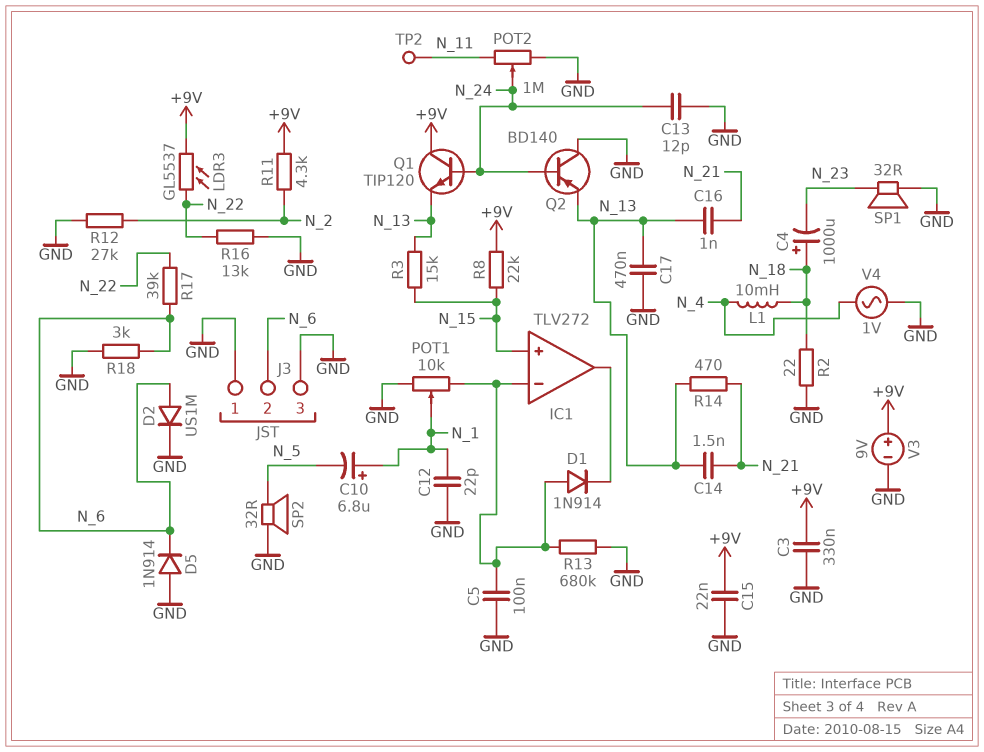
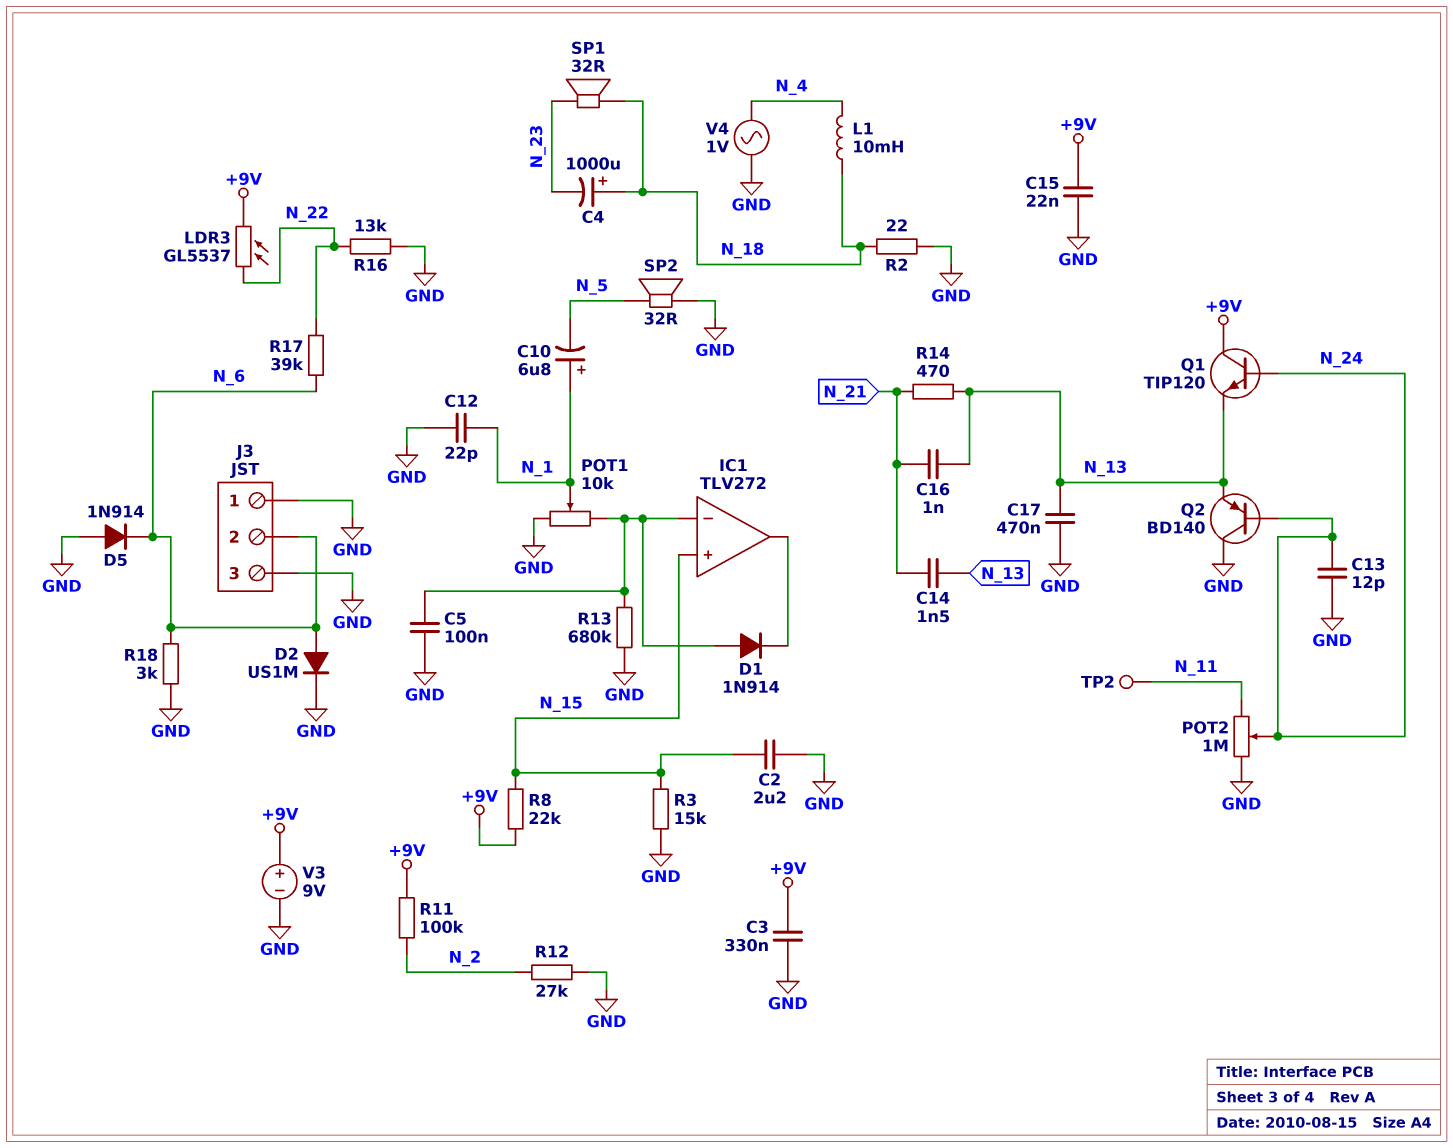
C2: none -> 2.2uF (GND, N_15)
R3: 15k (N_13, N_15) -> 15k (GND, N_15)
R11: 4.3k (+9V, N_2) -> 100k (+9V, N_2)
SP1: speaker 32R (GND, N_23) -> speaker 32R (N_18, N_23)

